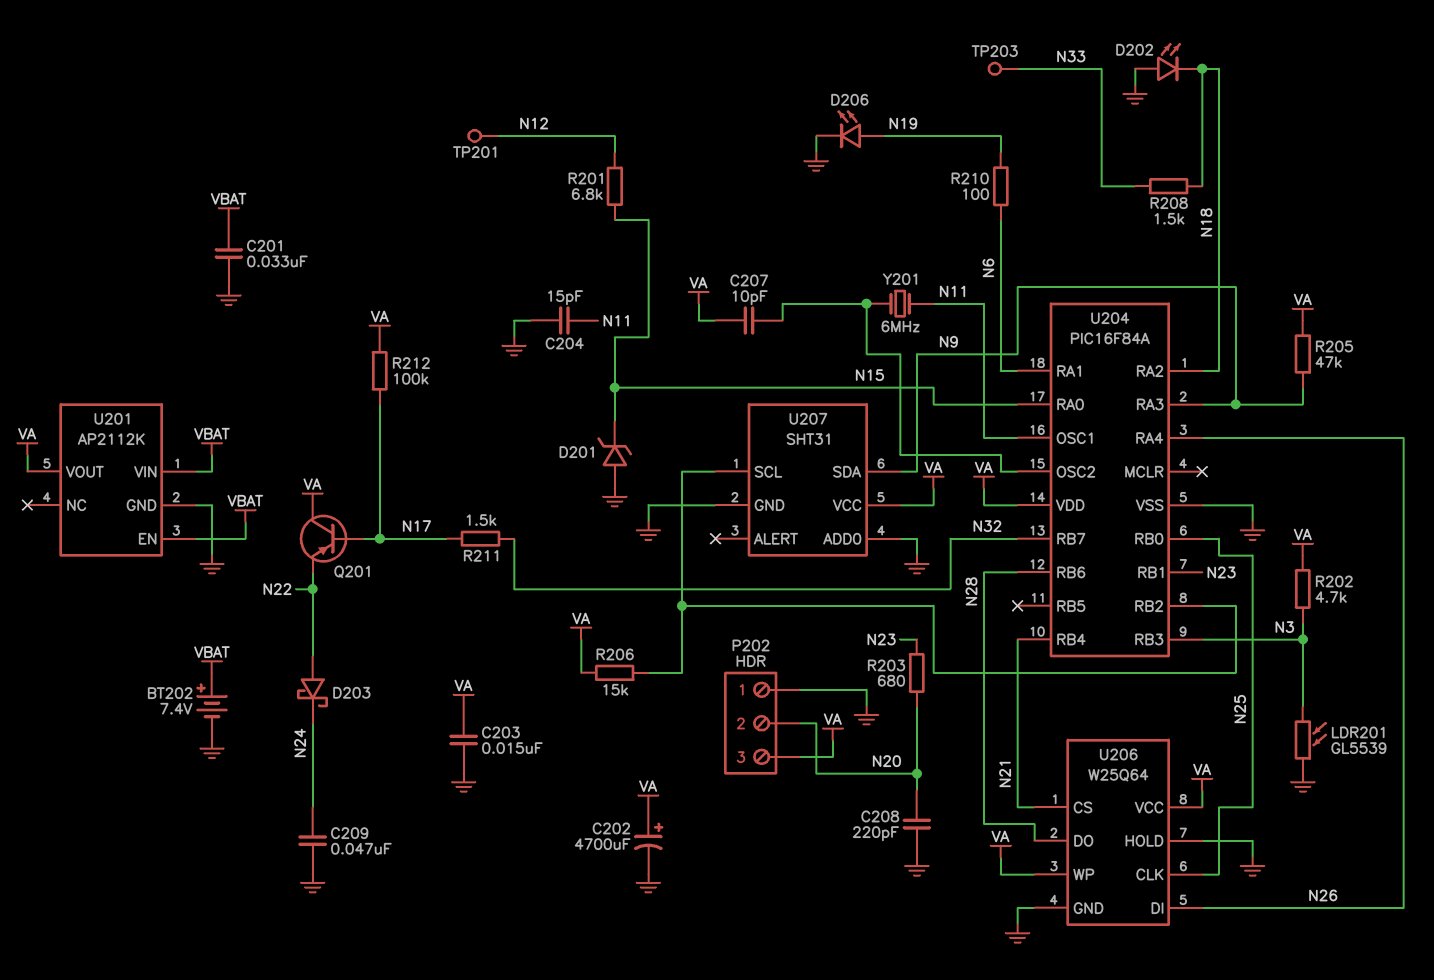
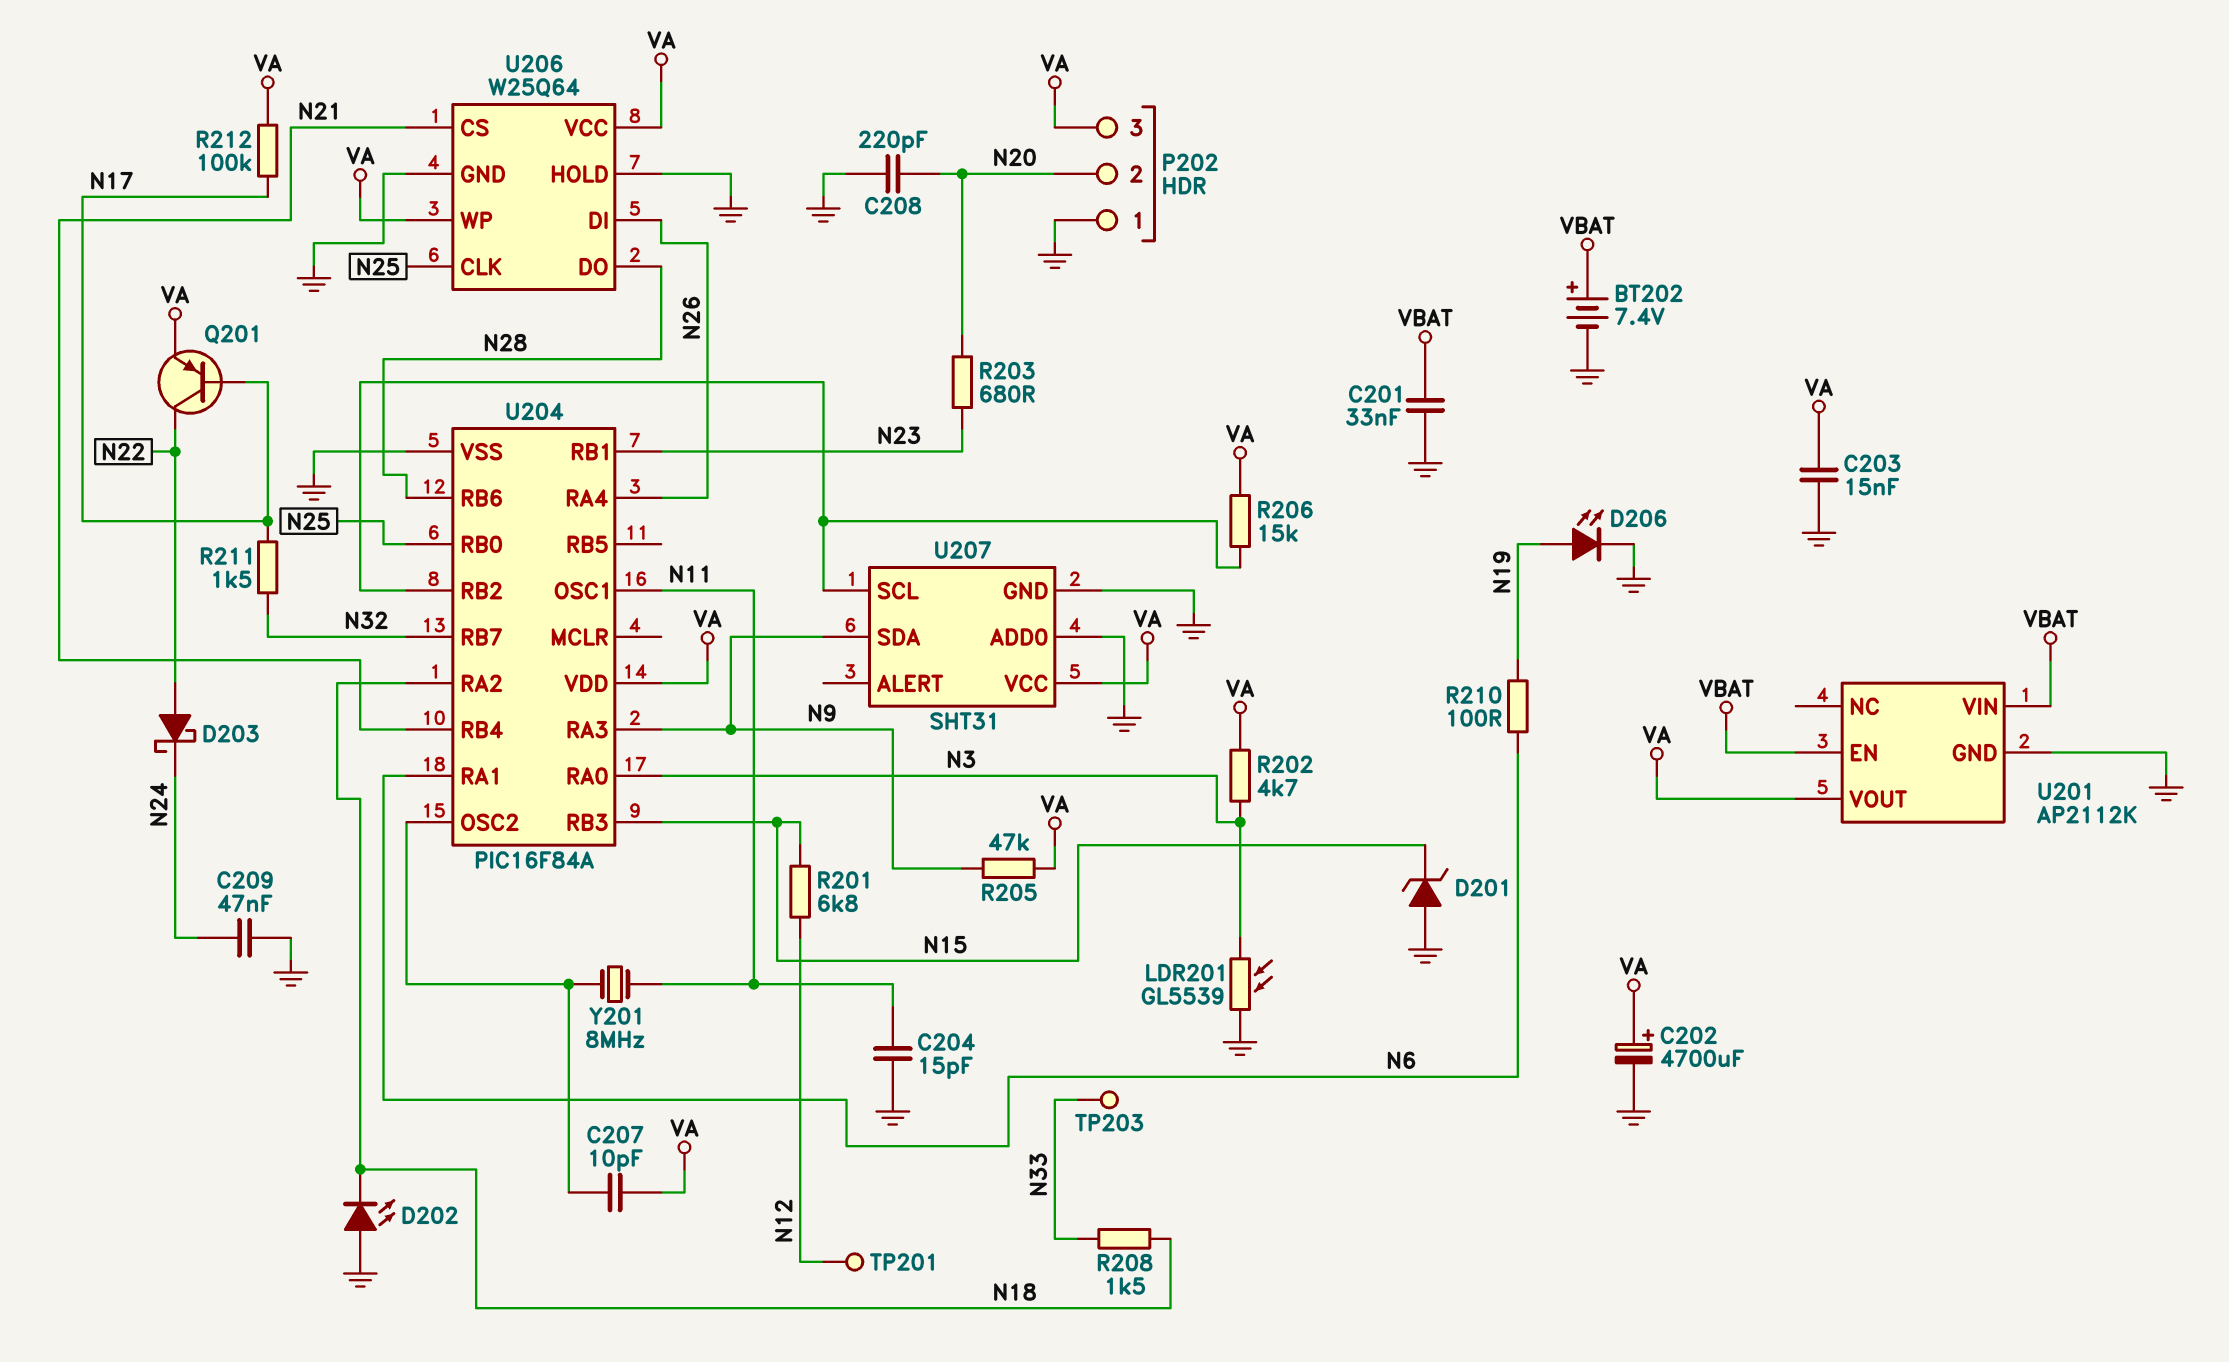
Q201: PNP (B N17, C VA, E N22) -> PNP (B N17, C N22, E VA)
U204 pin RA0: N15 -> N3
U204 pin RB3: N3 -> N15
Y201: 6MHz (N11, U204/OSC2) -> 8MHz (N11, U204/OSC2)

